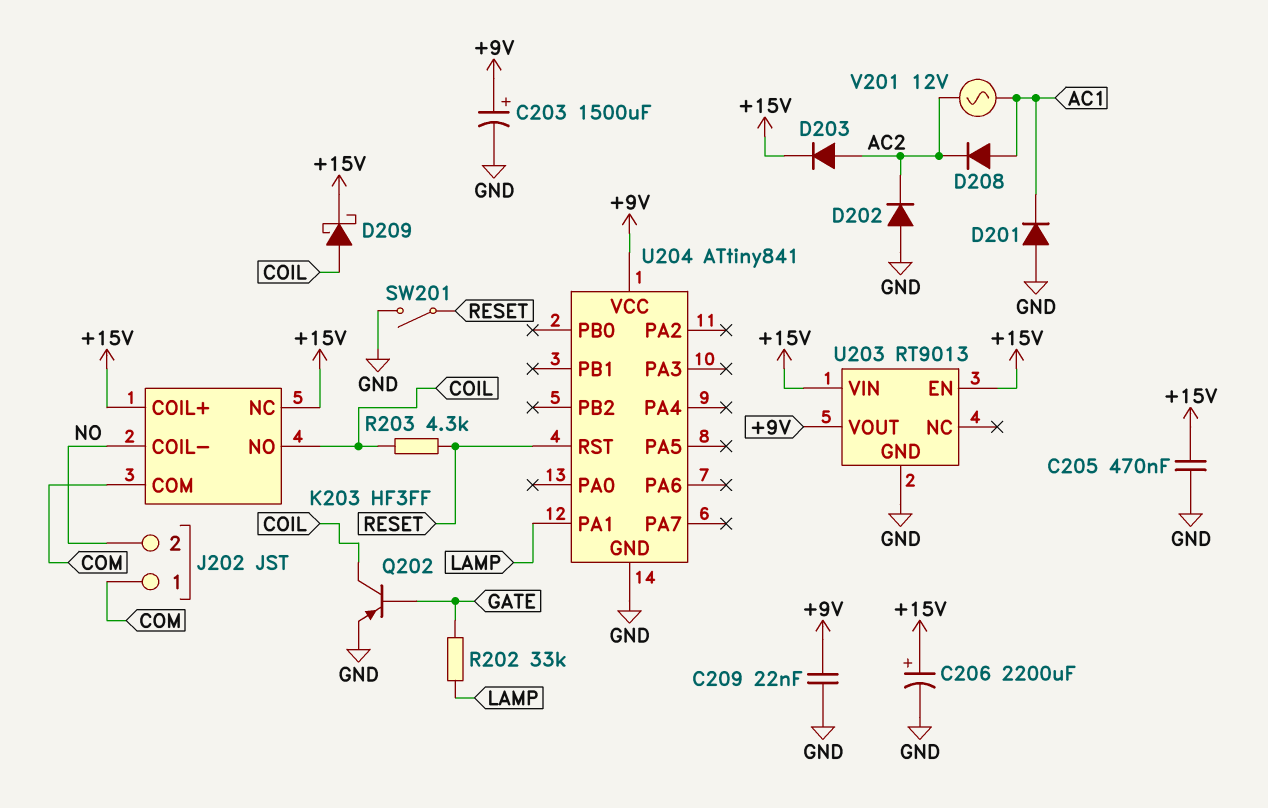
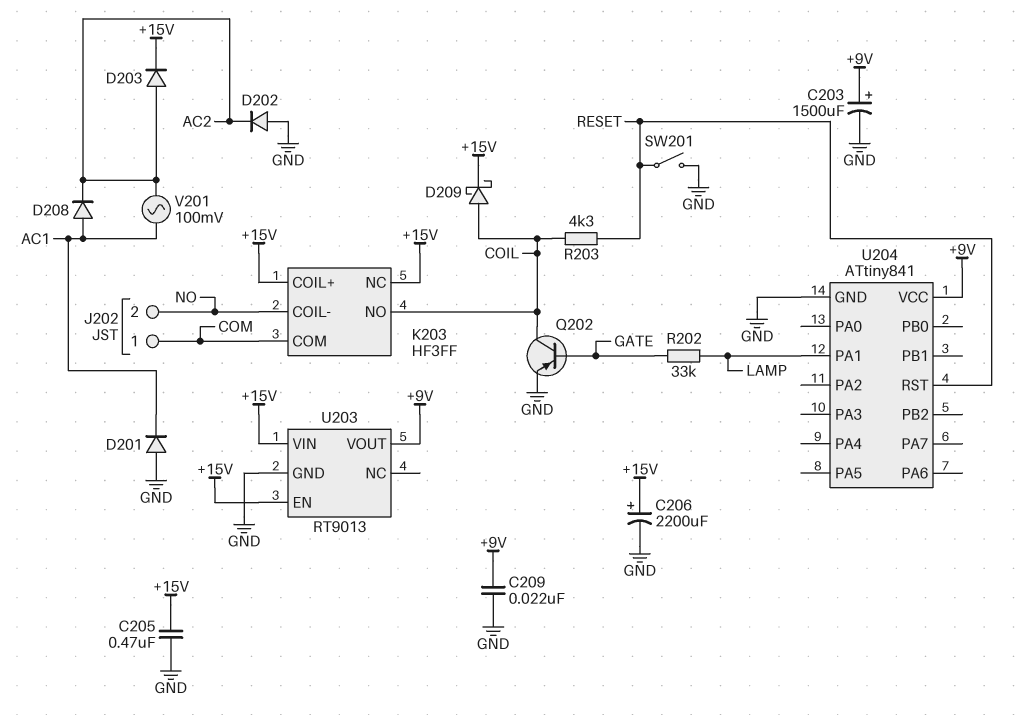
V201: AC 12V (AC1, AC2) -> AC 100mV (AC1, AC2)

